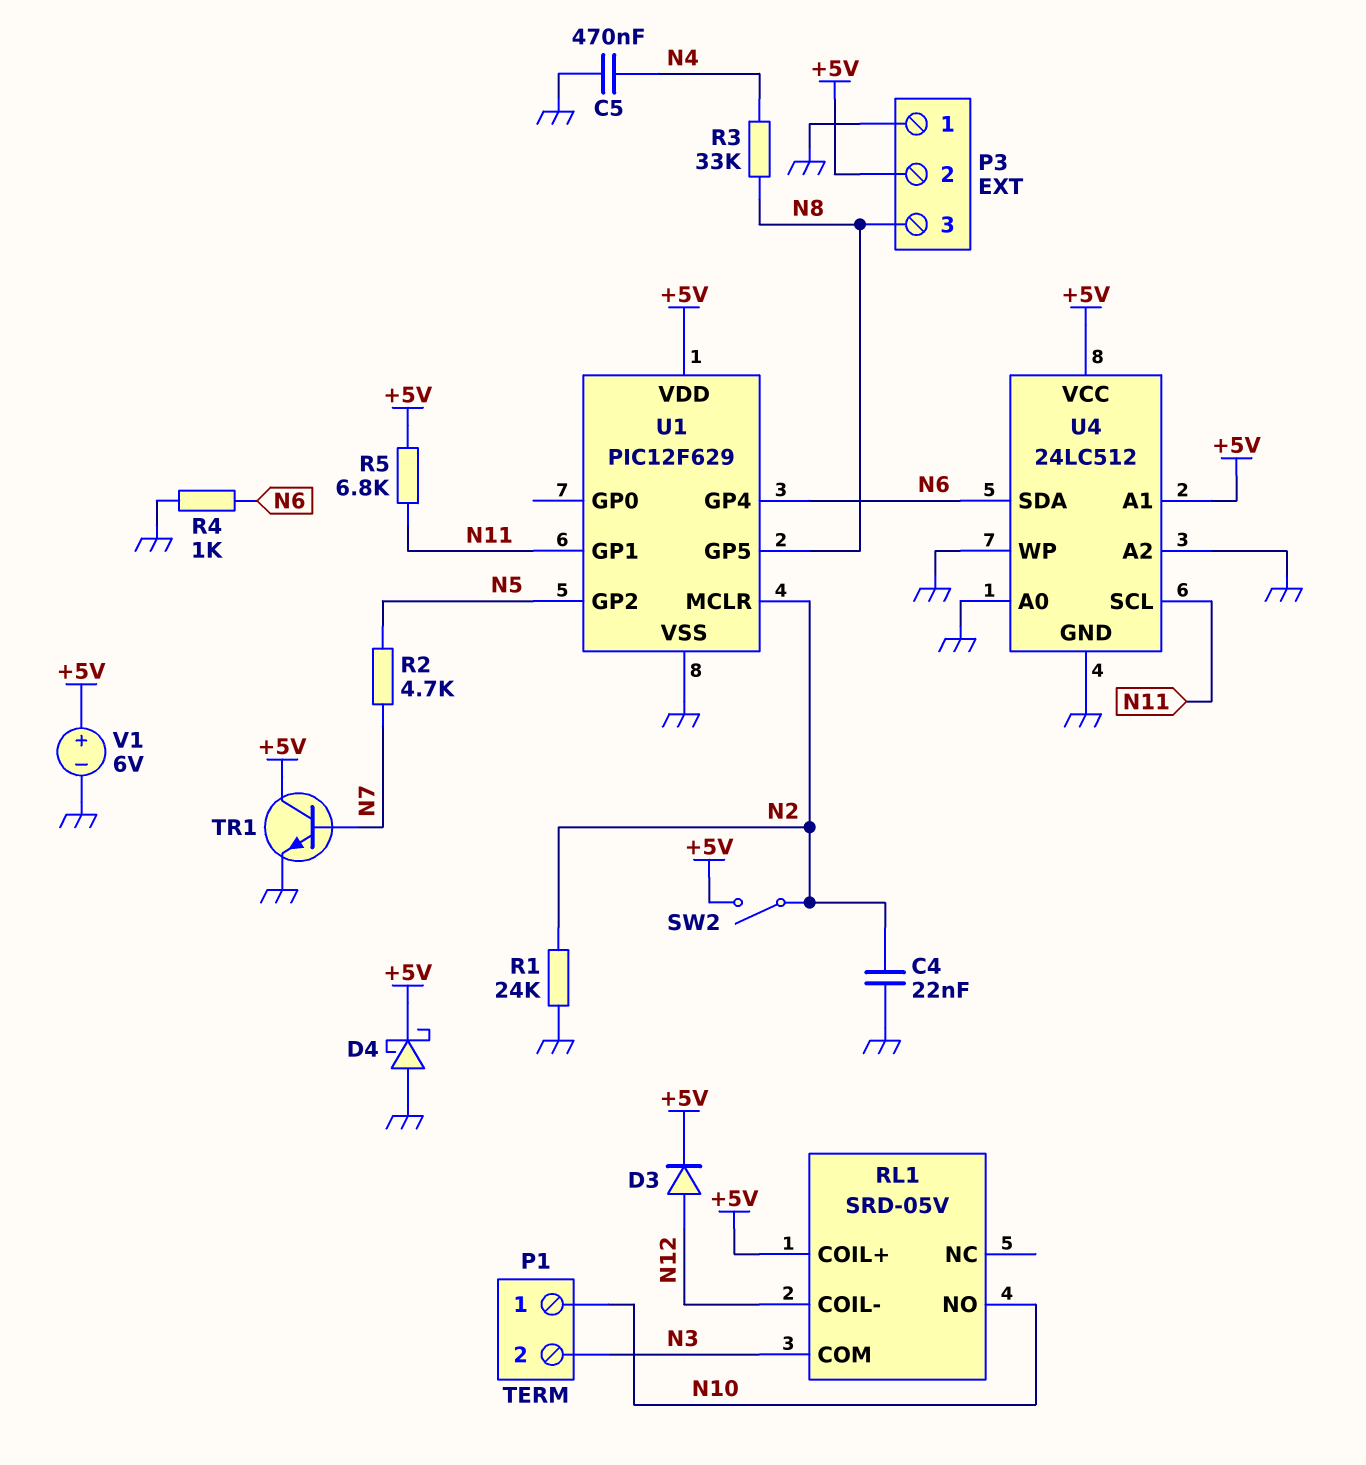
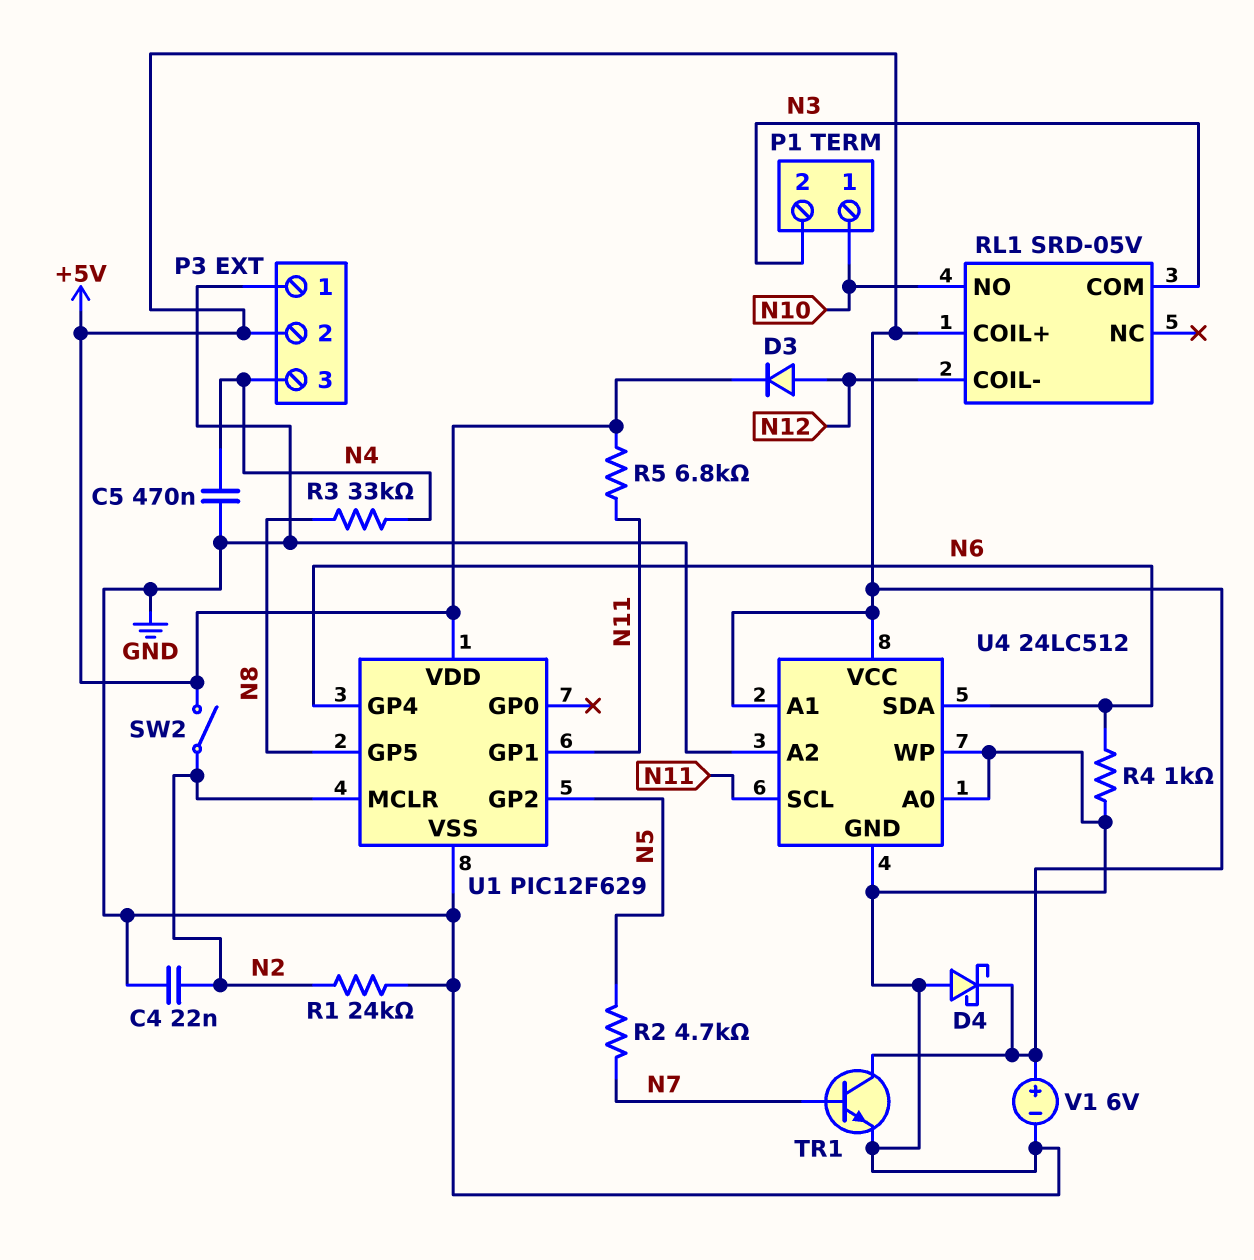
P3 pin 3: N8 -> N4

